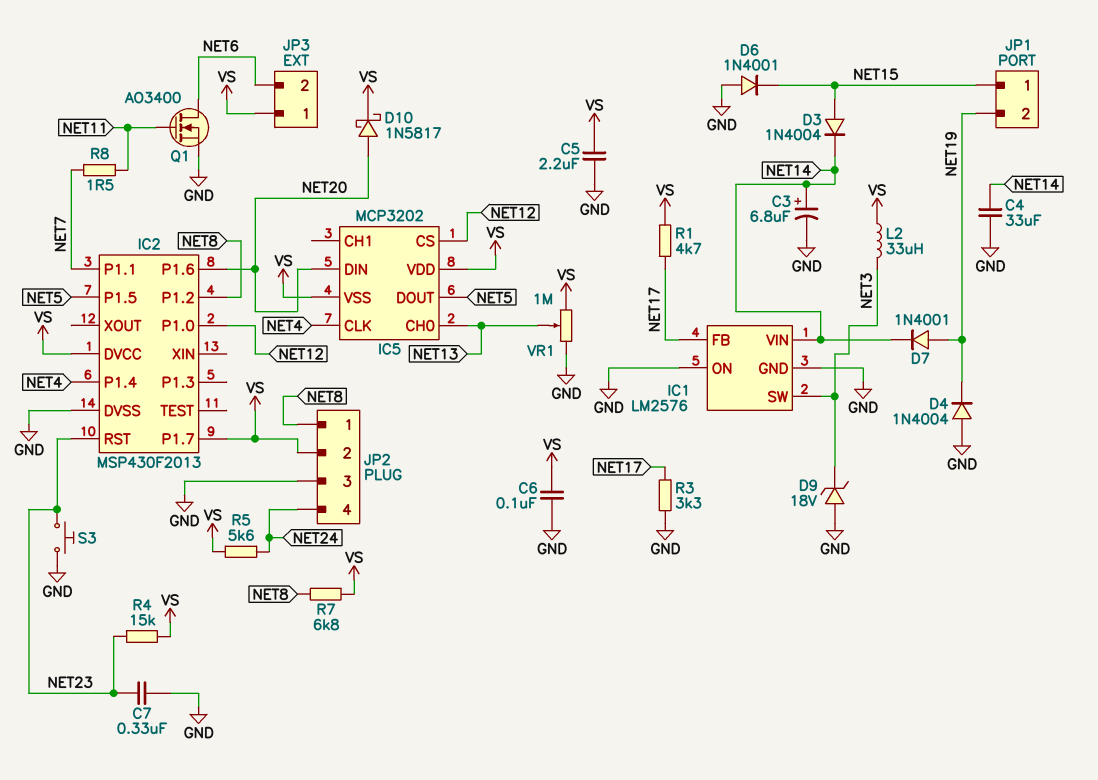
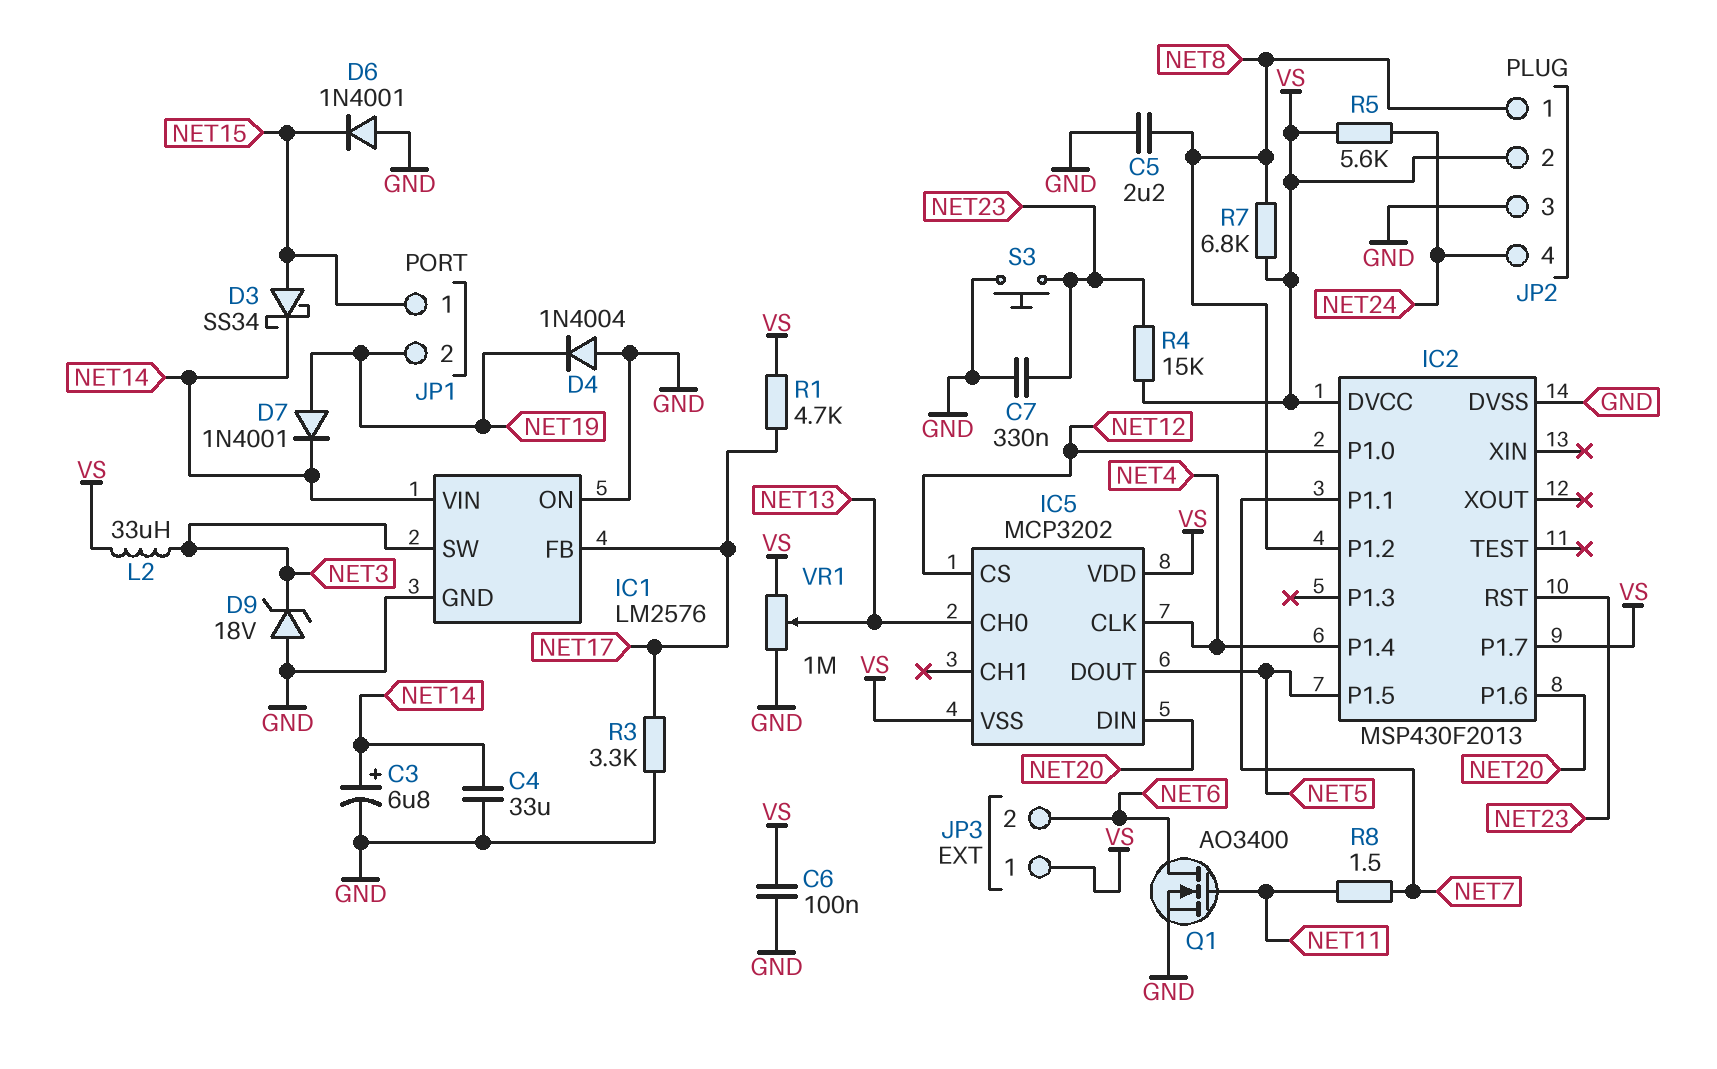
C5: 2.2uF (GND, VS) -> 2.2uF (GND, NET8)
D3: diode 1N4004 (A NET15, K NET14) -> schottky SS34 (A NET15, K NET14)
D10: schottky 1N5817 (A NET20, K VS) -> none

